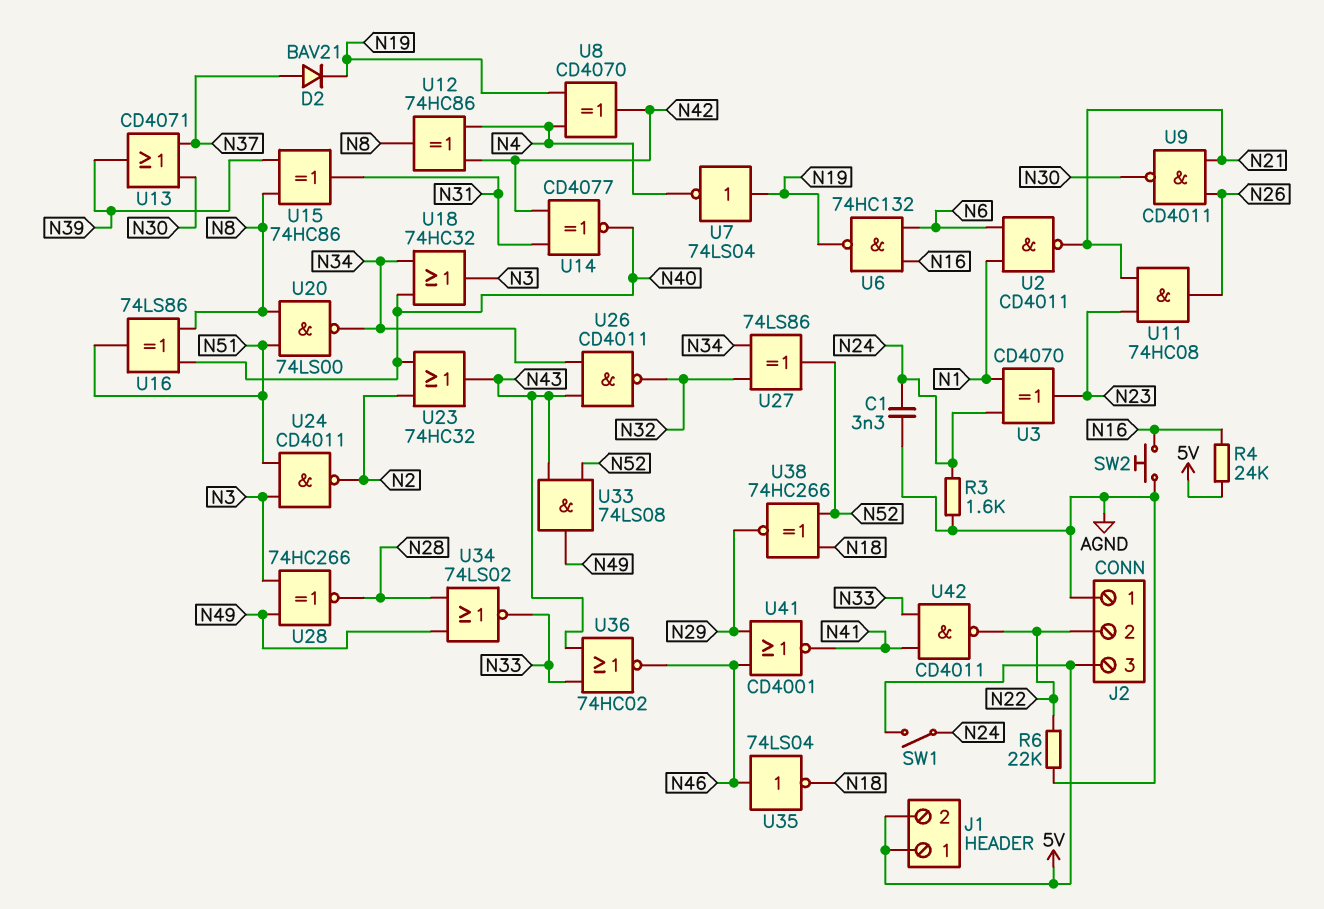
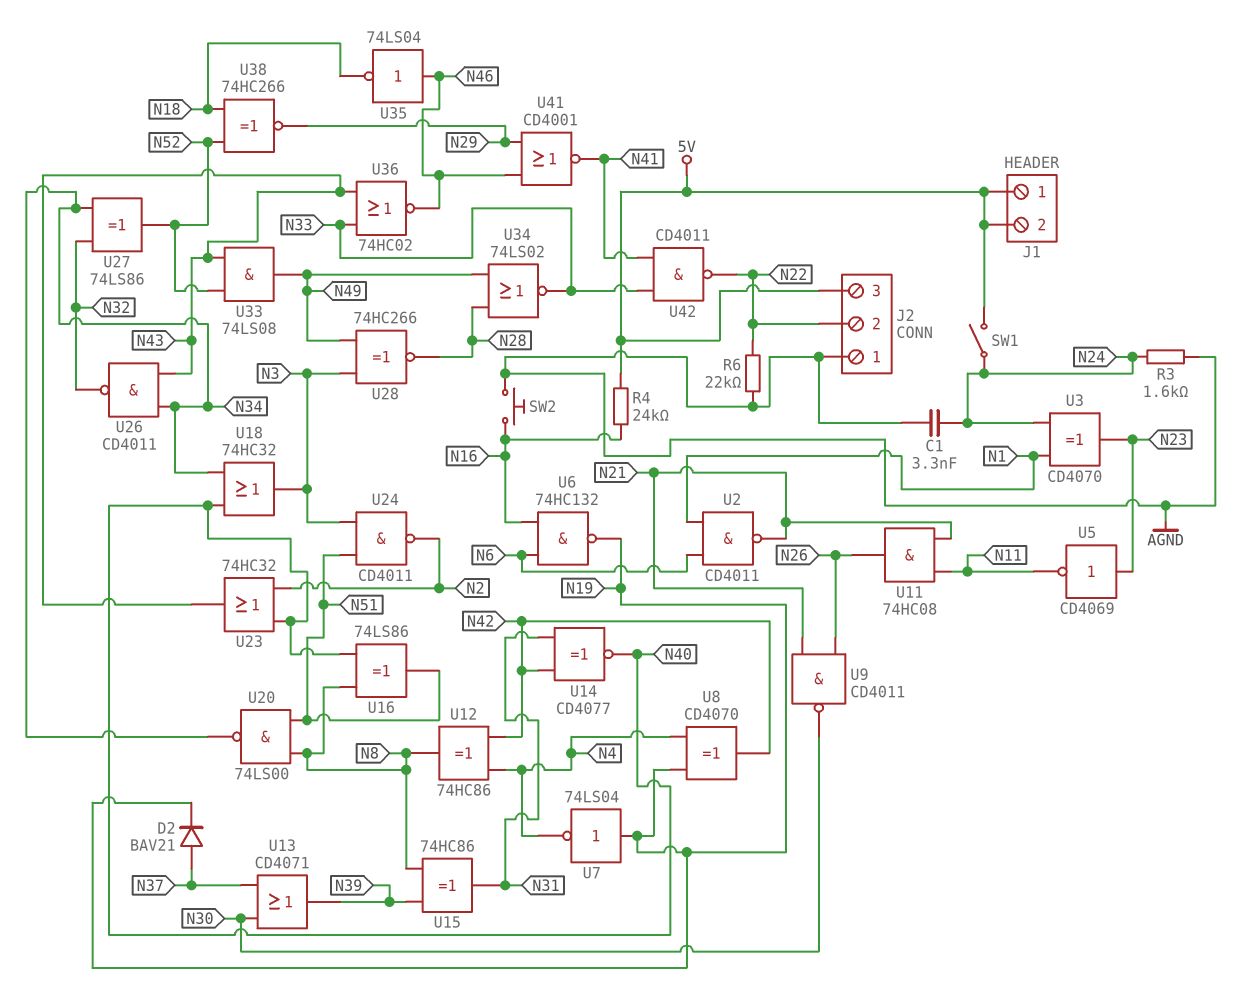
U5: none -> NOT CD4069 (in N23, out N11)
U11: AND 74HC08 (in N21, in N23, out N26) -> AND 74HC08 (in N11, in N21, out N26)

